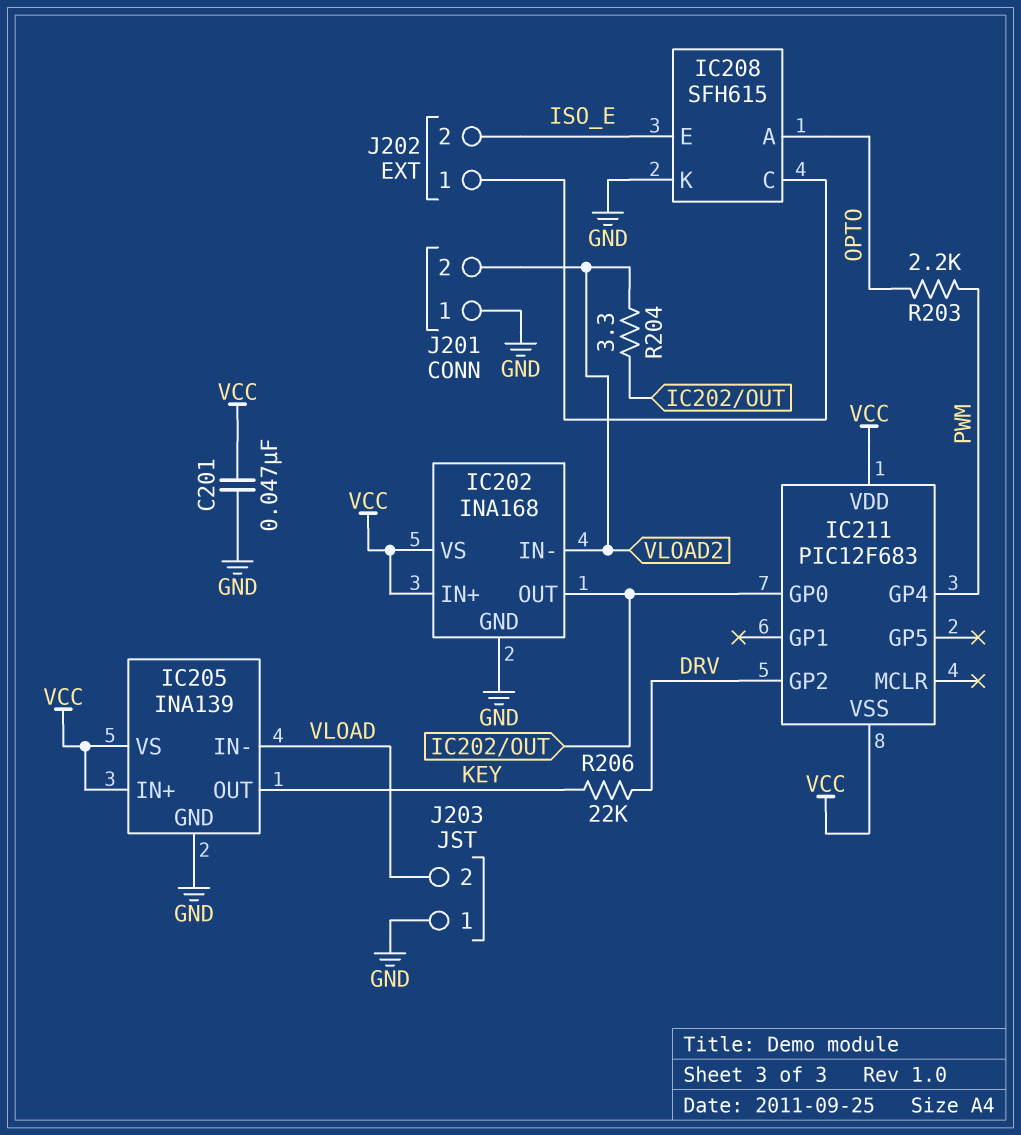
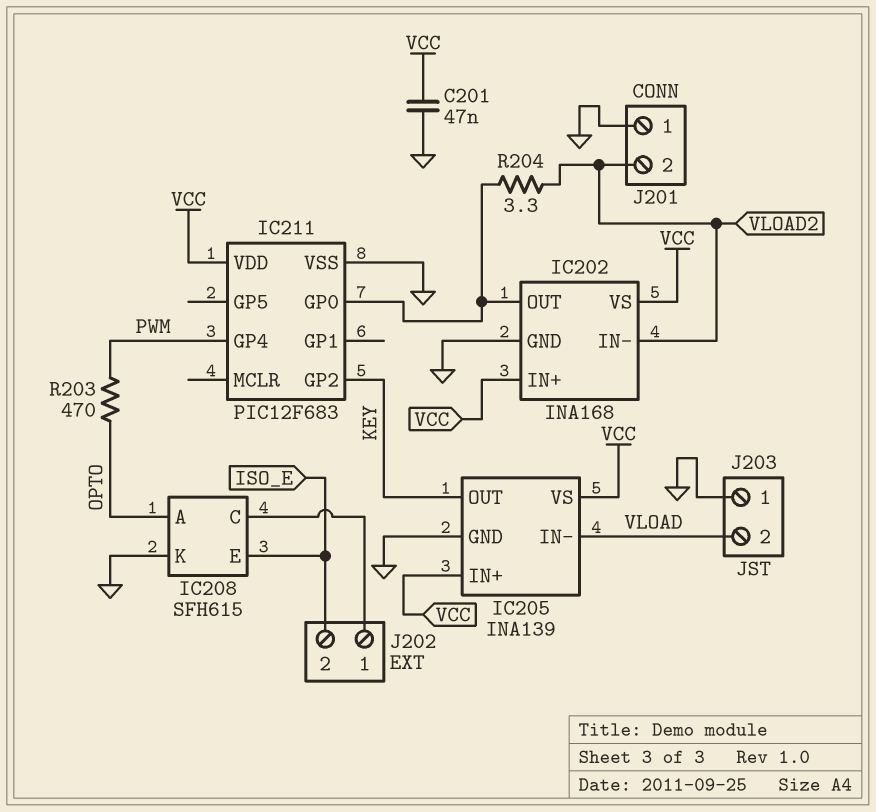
IC211 pin GP2: DRV -> KEY
IC211 pin VSS: VCC -> GND
R203: 2.2k (OPTO, PWM) -> 470 (OPTO, PWM)
R206: 22k (DRV, KEY) -> none

